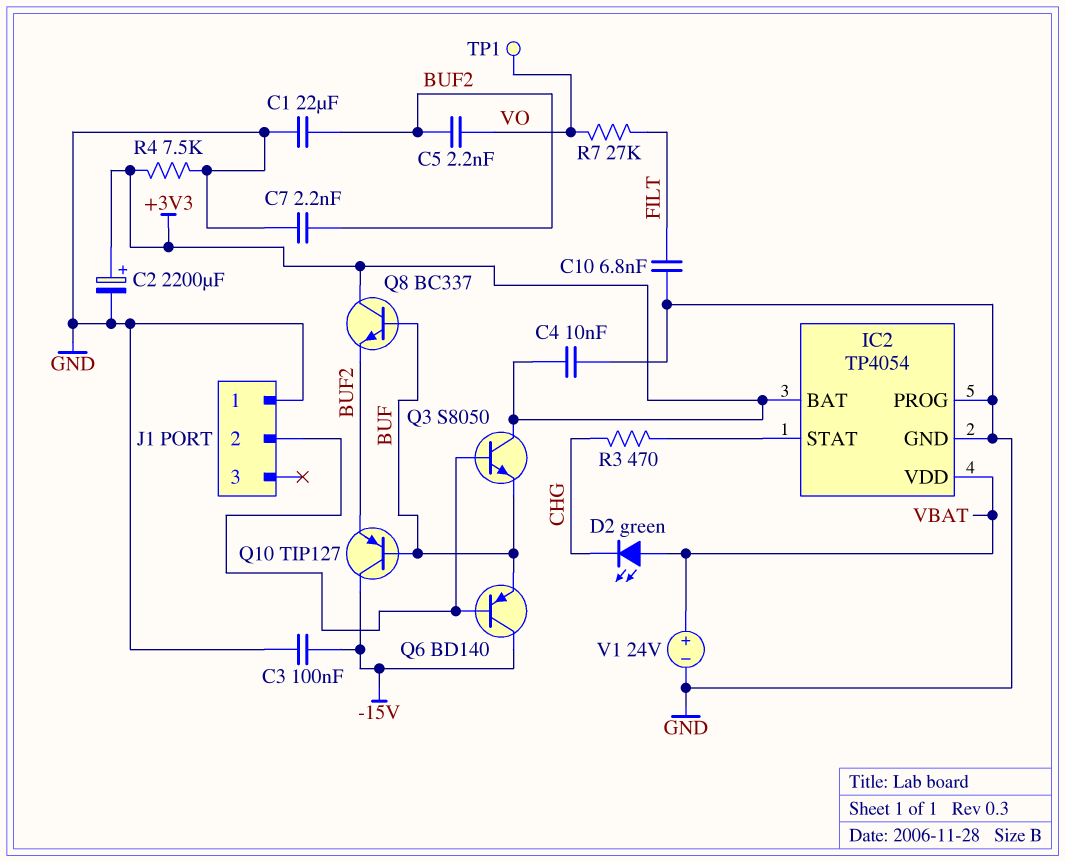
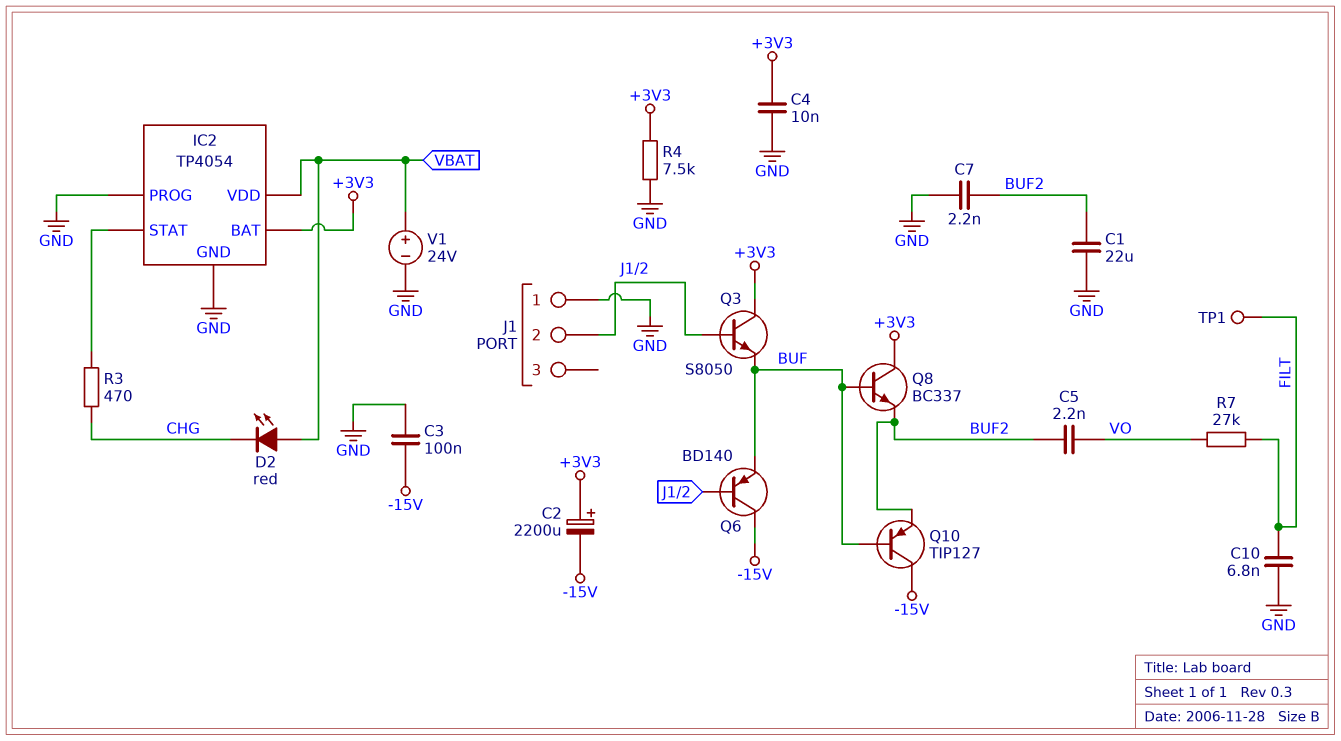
C2: 2200uF (plus +3V3, minus GND) -> 2200uF (plus +3V3, minus -15V)
D2: LED green (A VBAT, K CHG) -> LED red (A VBAT, K CHG)
TP1: test point (VO) -> test point (FILT)

